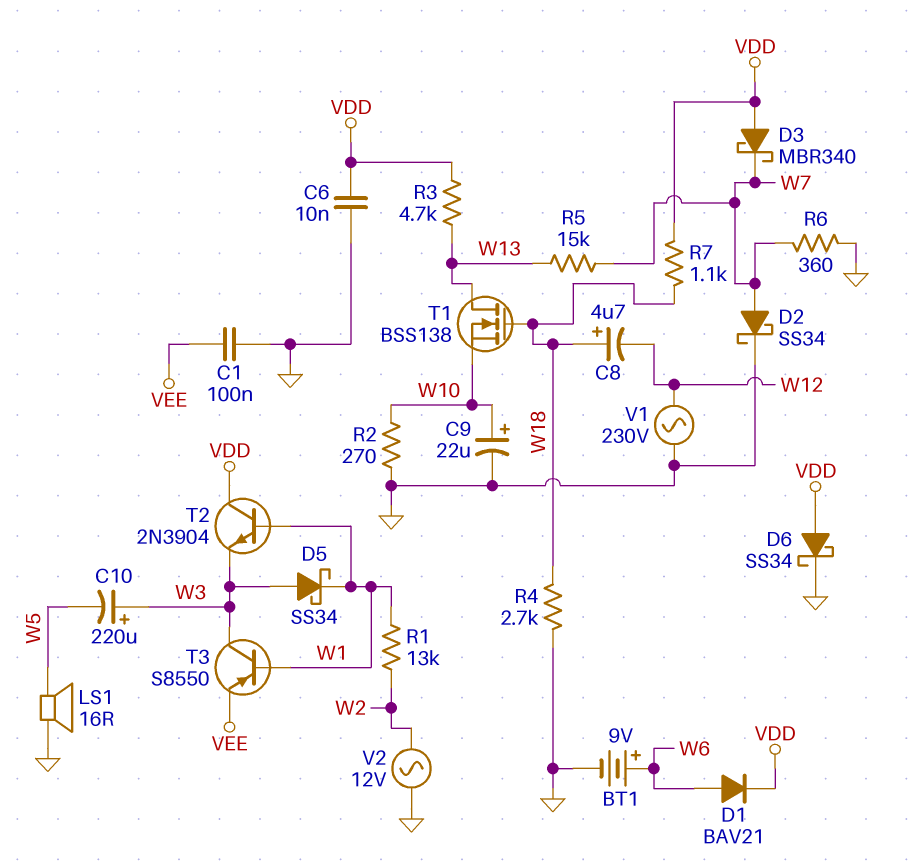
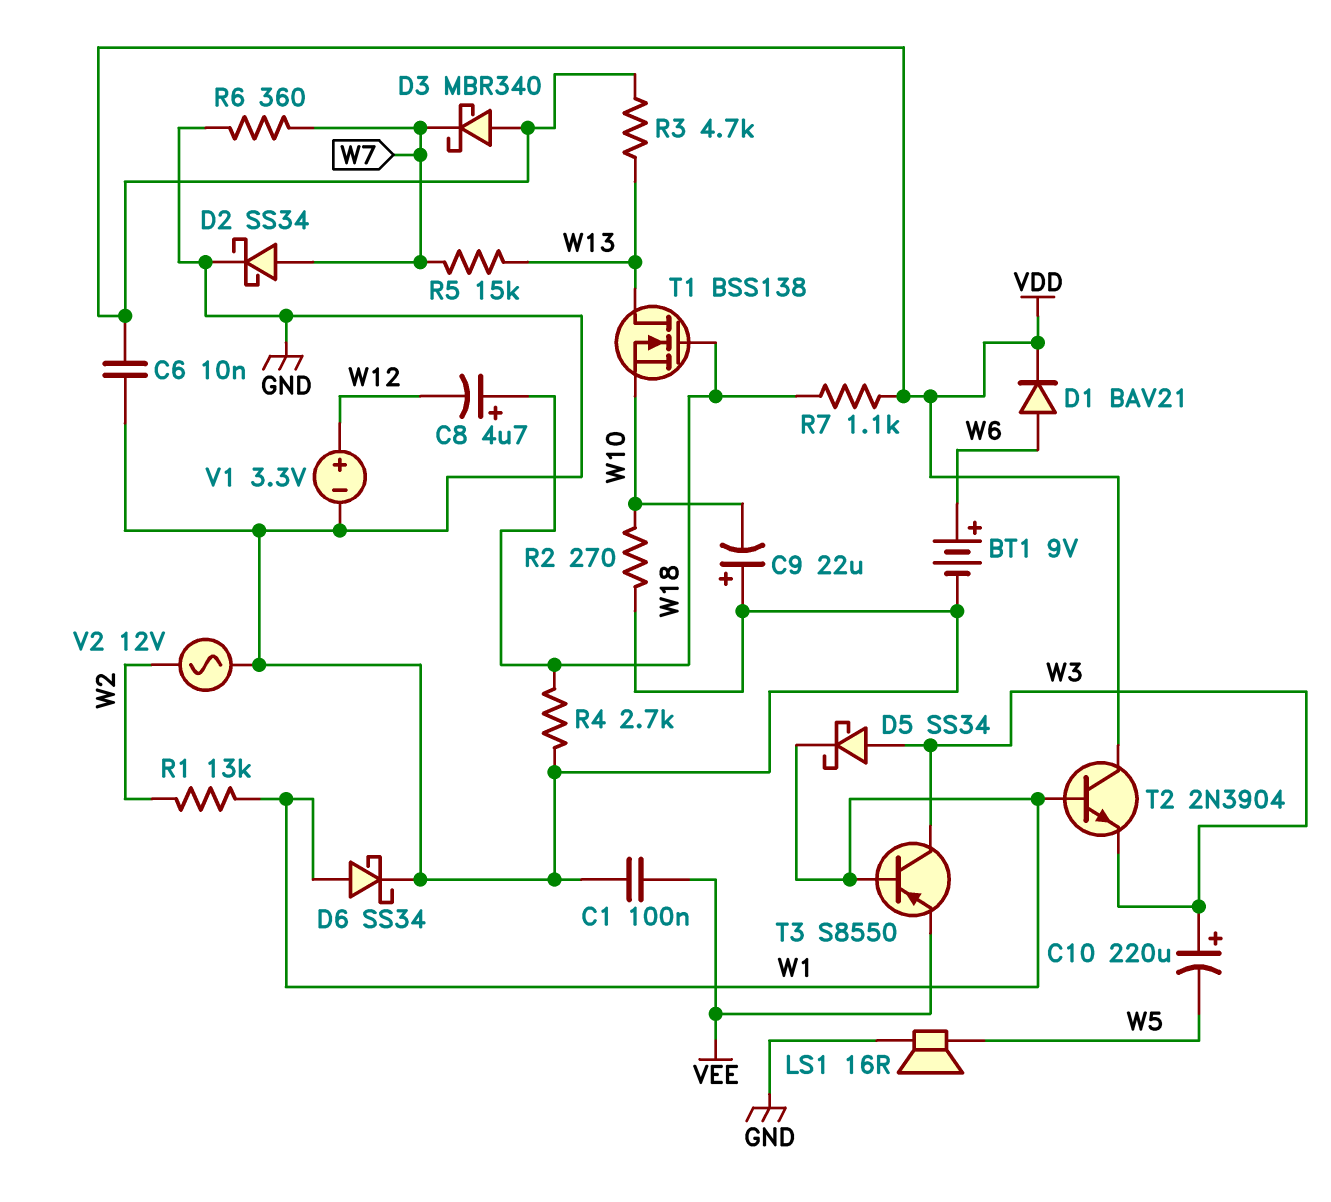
C9: 22uF (plus W10, minus GND) -> 22uF (plus GND, minus W10)
D6: schottky SS34 (A VDD, K GND) -> schottky SS34 (A W1, K GND)
V1: AC 230V (GND, W12) -> 3.3V (plus W12, minus GND)

